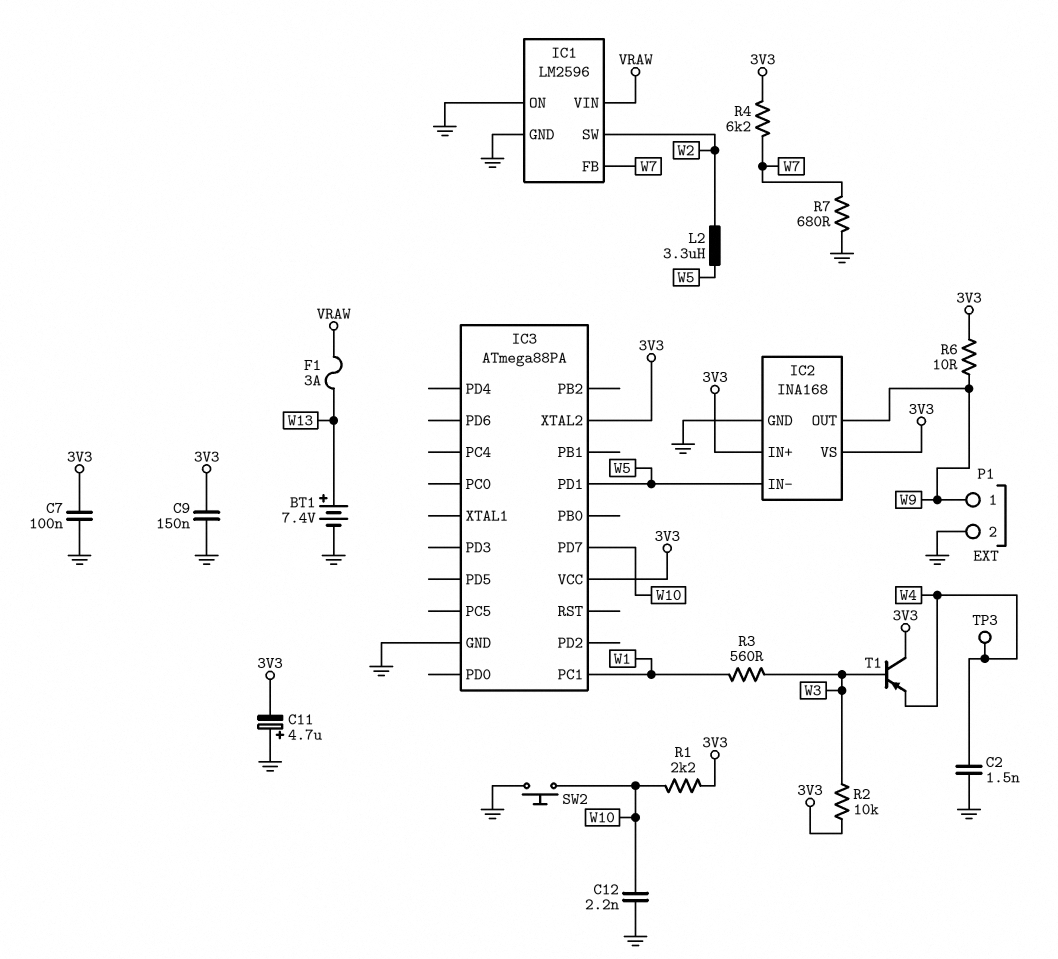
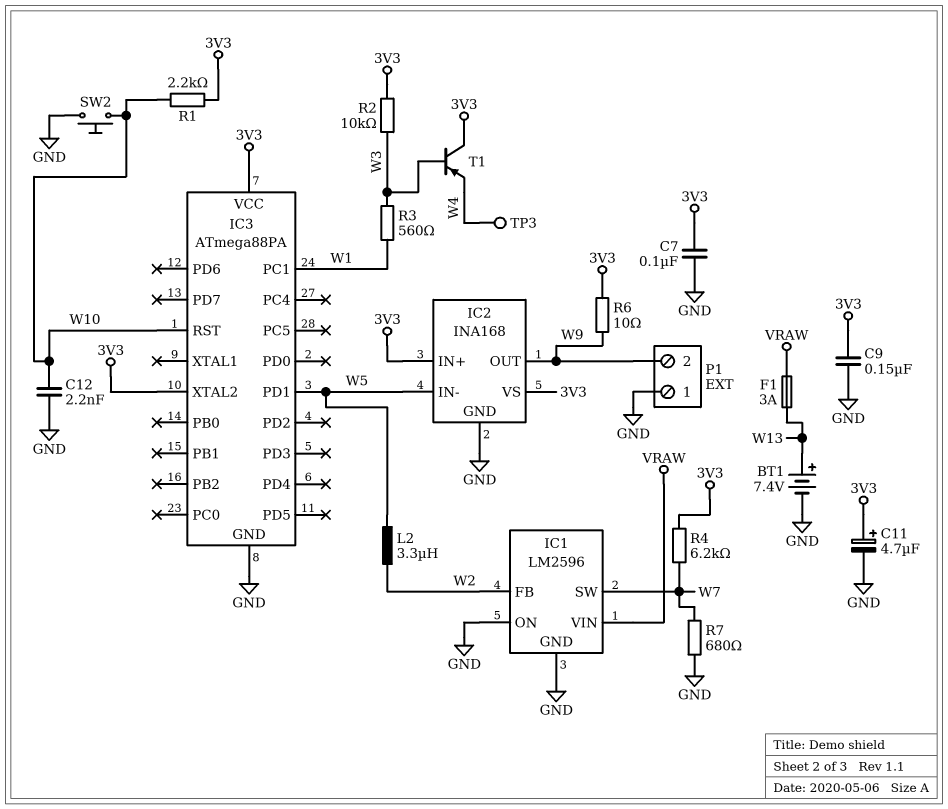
C2: 1.5nF (GND, W4) -> none
C11: 4.7uF (plus GND, minus 3V3) -> 4.7uF (plus 3V3, minus GND)
IC1 pin FB: W7 -> W2
IC1 pin SW: W2 -> W7
IC3 pin PD7: W10 -> none
IC3 pin RST: none -> W10
P1 pin 1: W9 -> GND
P1 pin 2: GND -> W9

